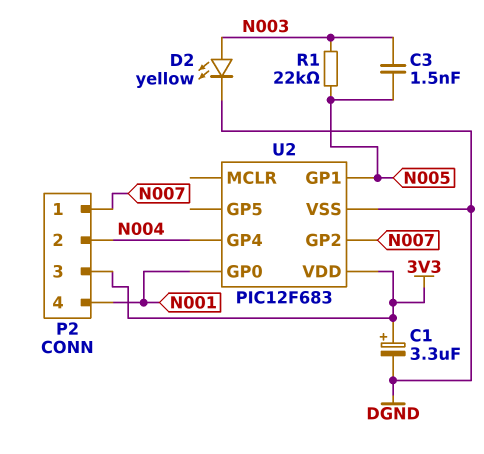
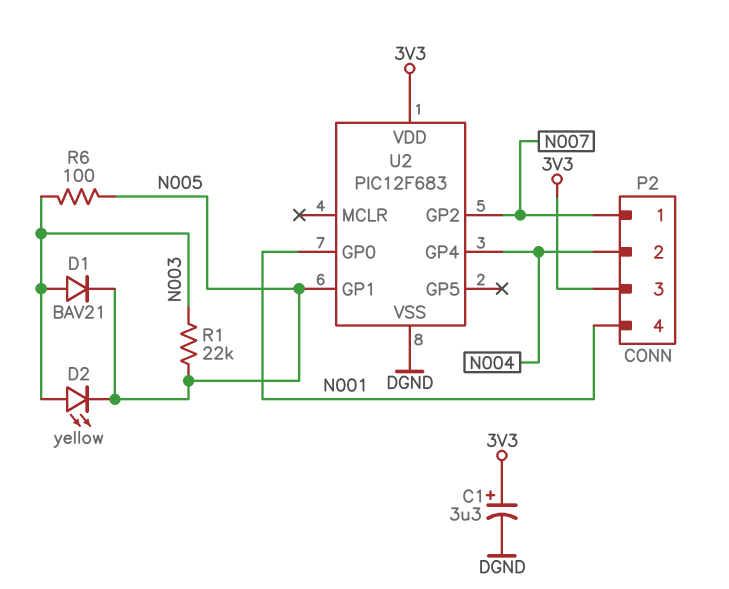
C3: 1.5nF (N003, N005) -> none
D1: none -> diode BAV21 (A N003, K N005)
D2: LED yellow (A N003, K DGND) -> LED yellow (A N003, K N005)
R6: none -> 100 (N003, N005)

